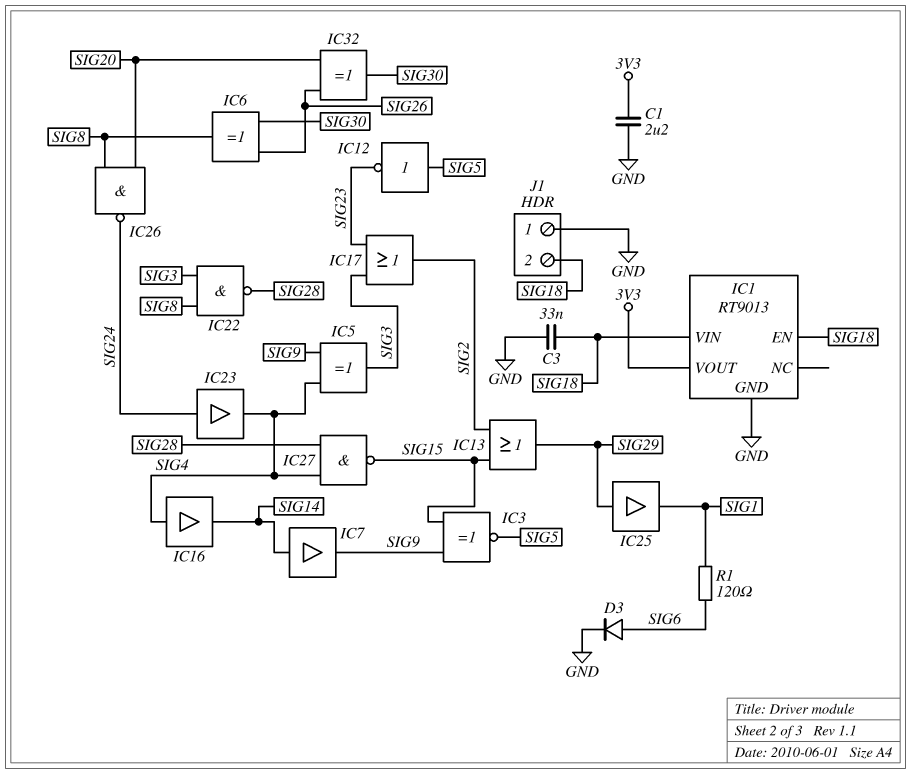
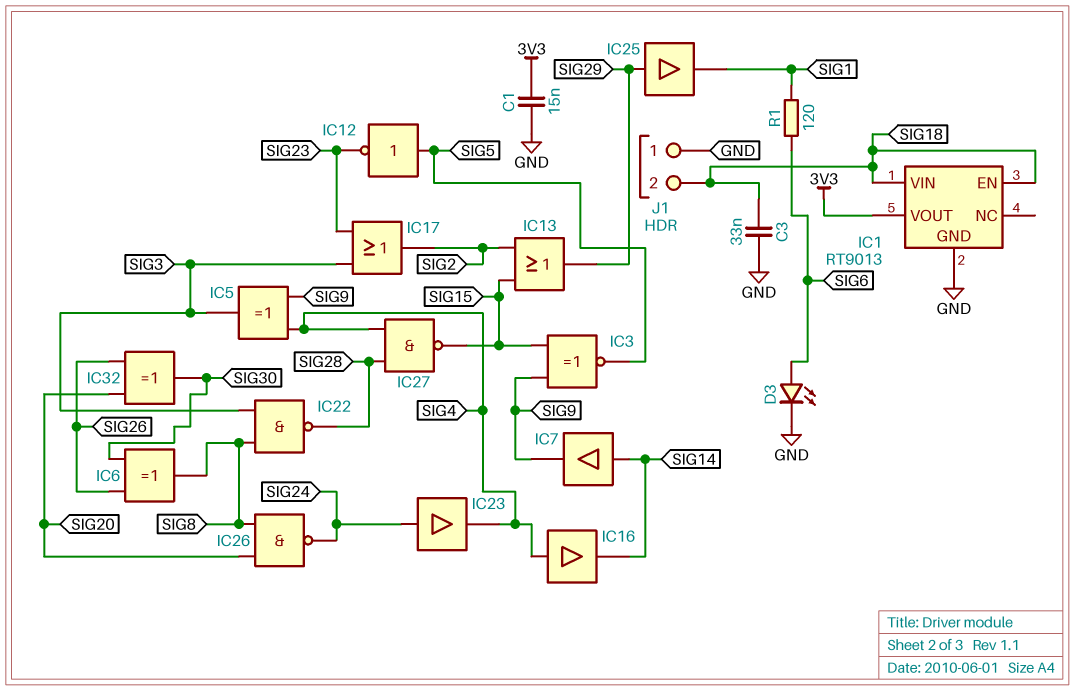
C1: 2.2uF (3V3, GND) -> 15nF (3V3, GND)
D3: diode (A SIG6, K GND) -> LED (A SIG6, K GND)

